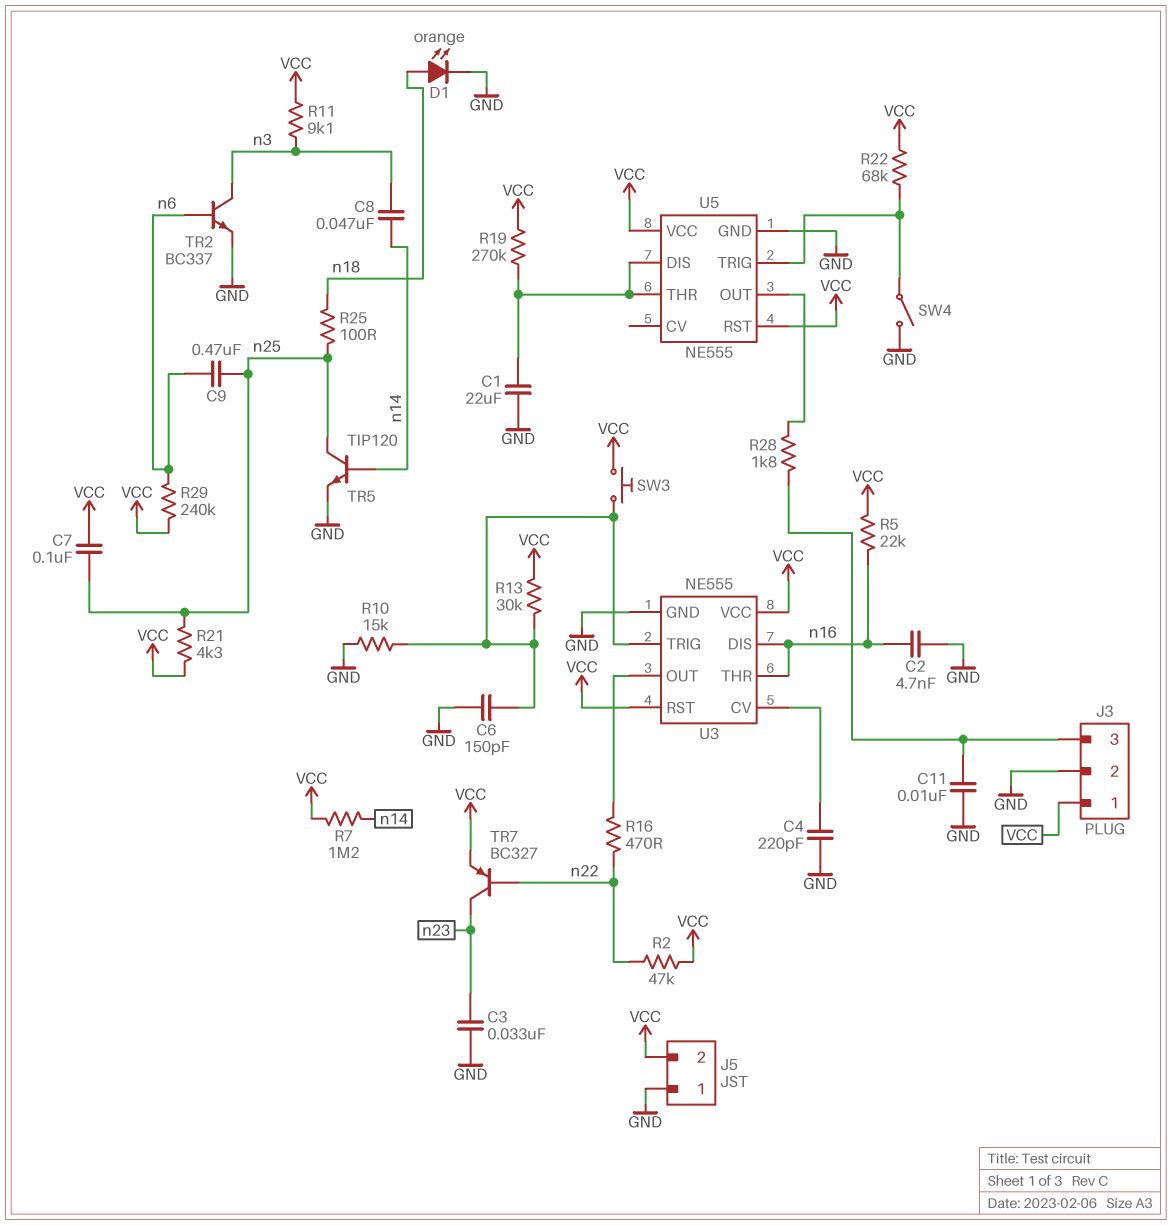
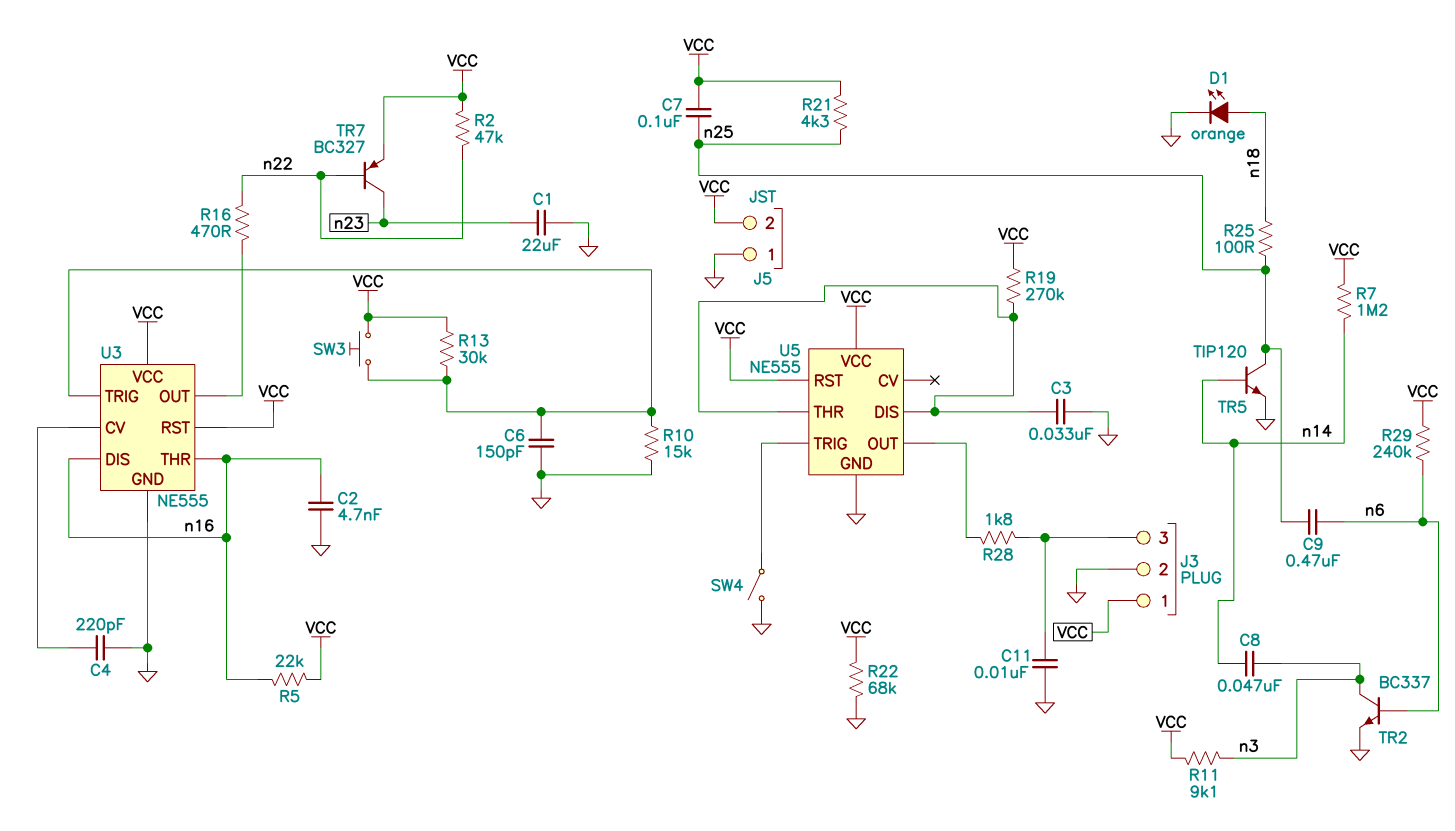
C1: 22uF (GND, U5/DIS) -> 22uF (GND, n23)
C3: 33nF (GND, n23) -> 33nF (GND, U5/DIS)
R22: 68k (U5/TRIG, VCC) -> 68k (GND, VCC)

